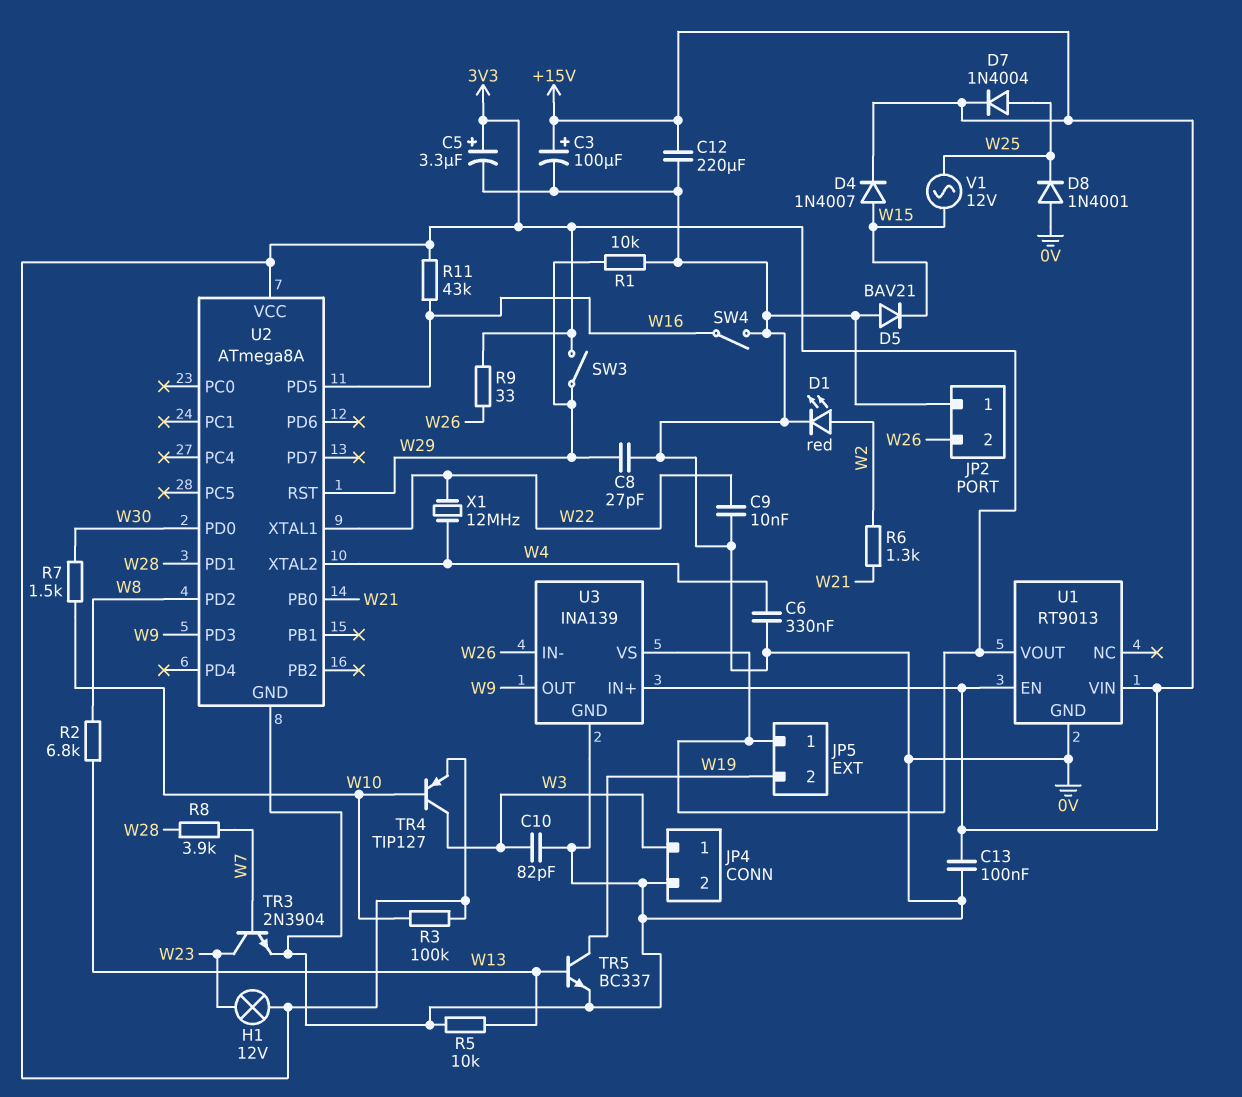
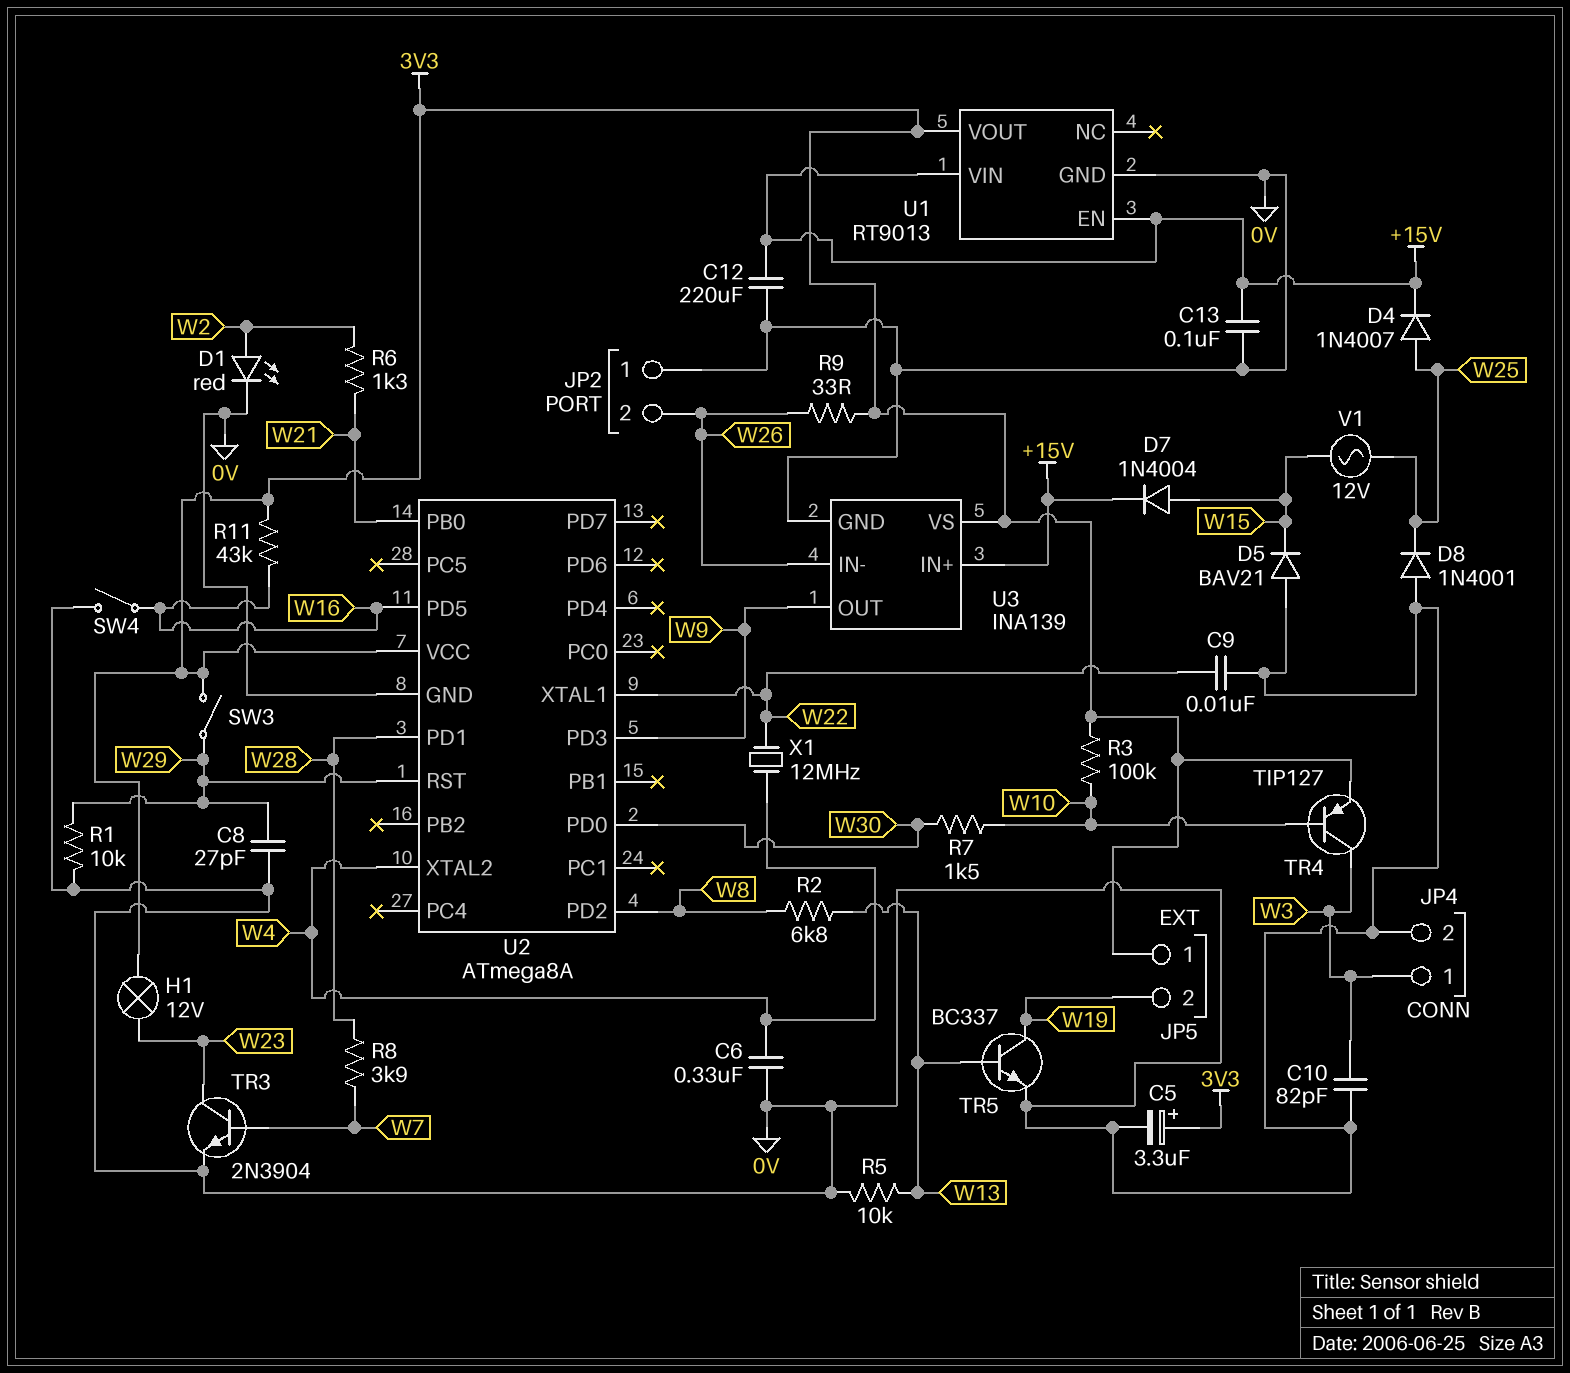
C3: 100uF (plus +15V, minus 0V) -> none
D4: diode 1N4007 (A W15, K +15V) -> diode 1N4007 (A W25, K +15V)
D7: diode 1N4004 (A W25, K +15V) -> diode 1N4004 (A W15, K +15V)

